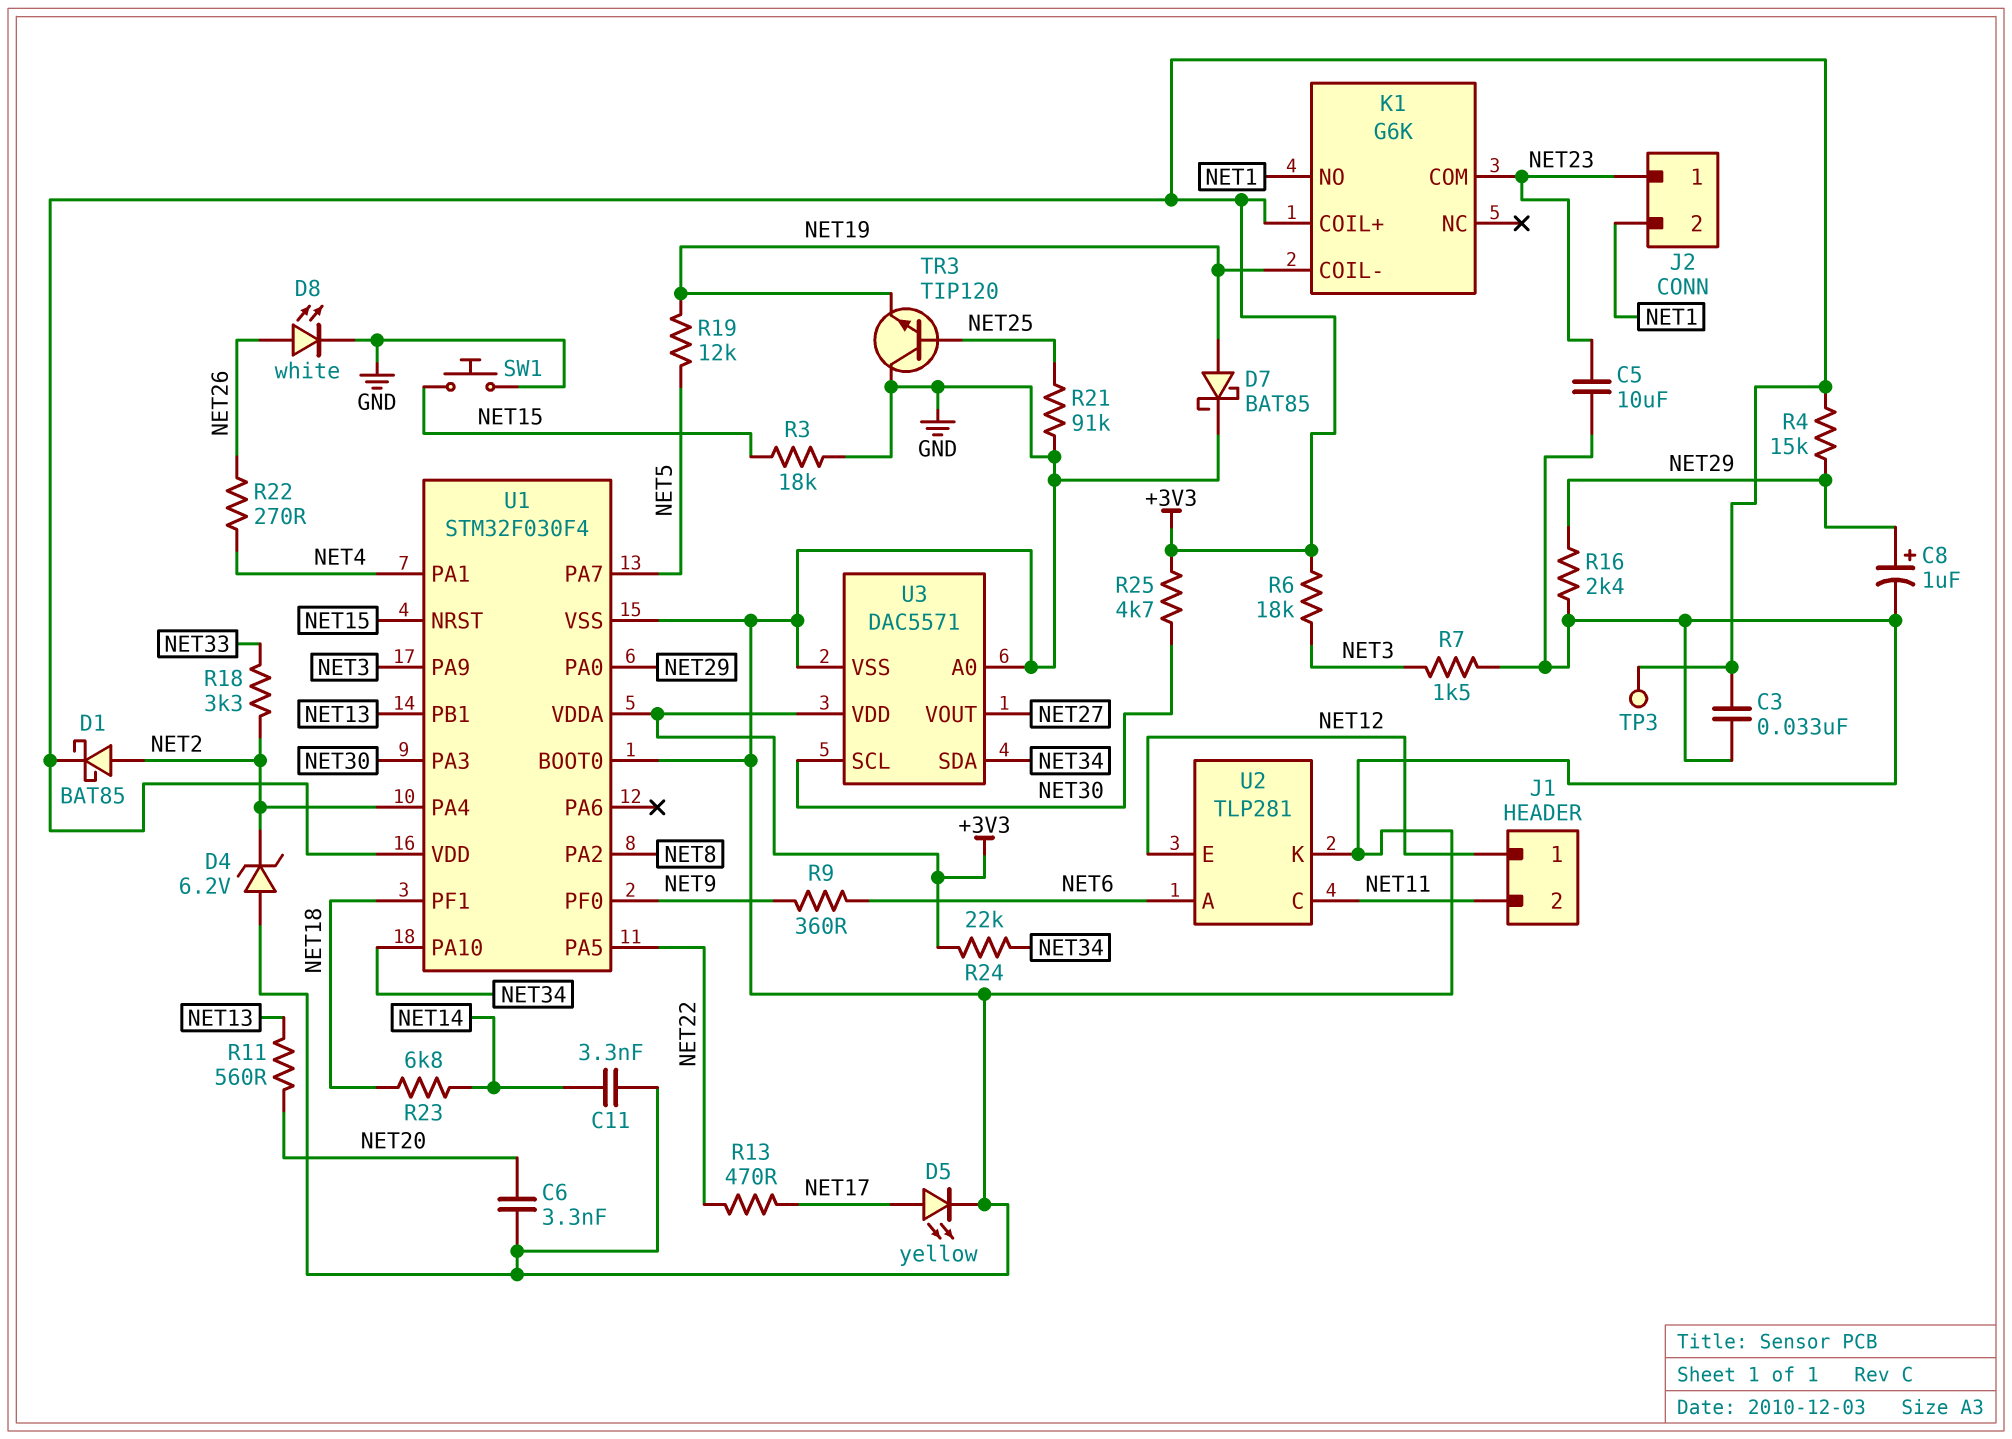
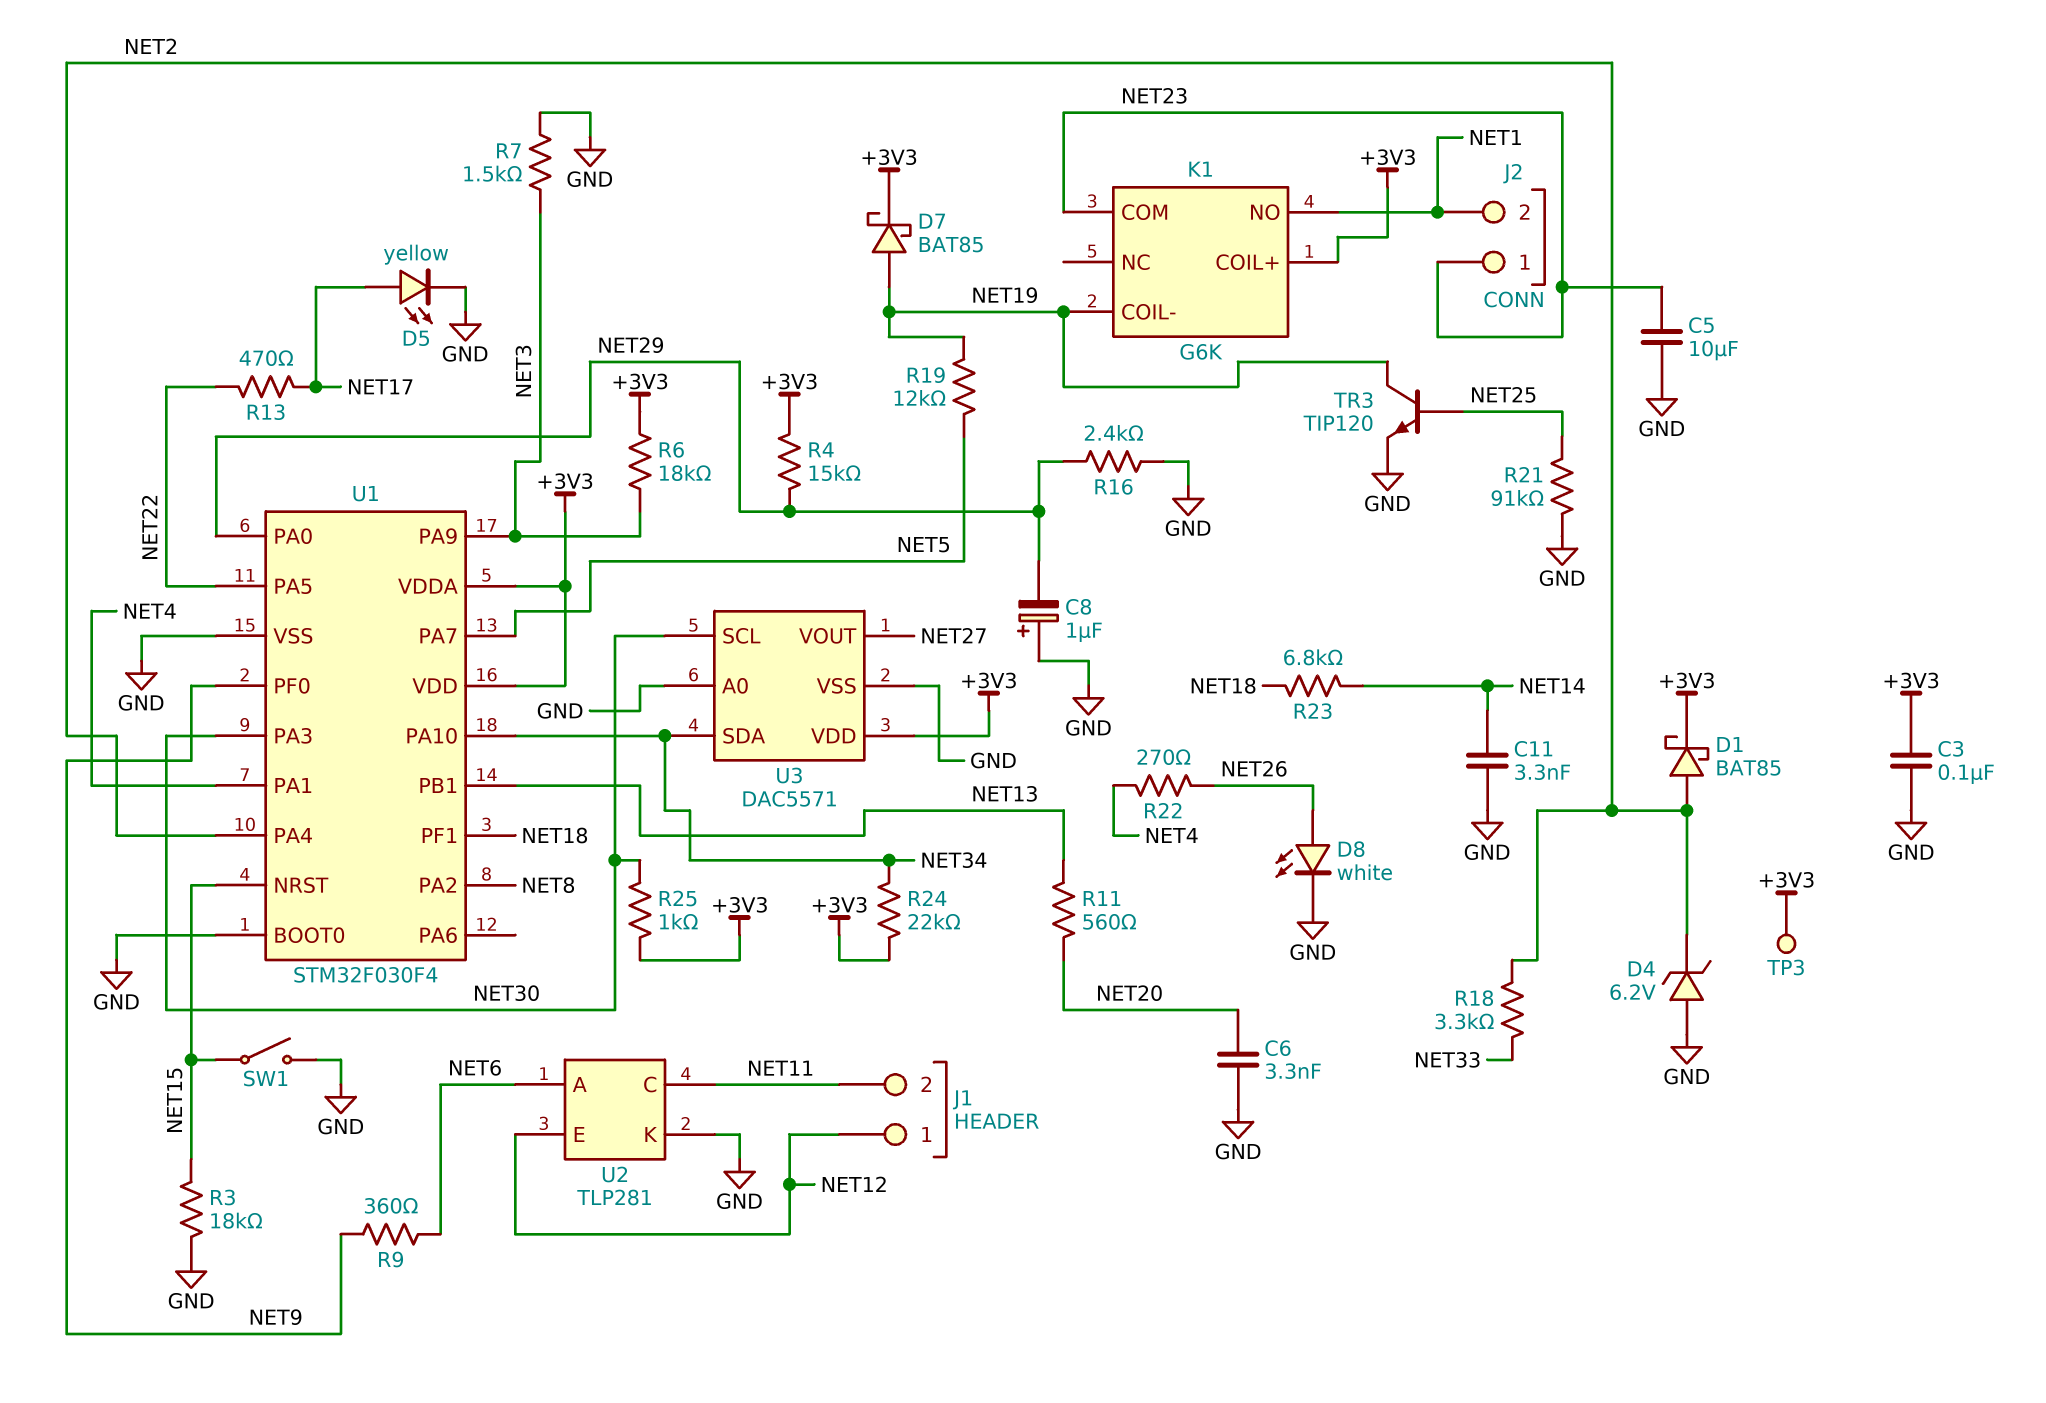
C3: 33nF (+3V3, GND) -> 100nF (+3V3, GND)
C8: 1uF (plus NET29, minus GND) -> 1uF (plus GND, minus NET29)
D7: schottky BAT85 (A NET19, K GND) -> schottky BAT85 (A NET19, K +3V3)
R25: 4.7k (+3V3, NET30) -> 1k (+3V3, NET30)
SW1: button (GND, NET15) -> switch (GND, NET15)
TR3: NPN TIP120 (B NET25, C GND, E NET19) -> NPN TIP120 (B NET25, C NET19, E GND)

